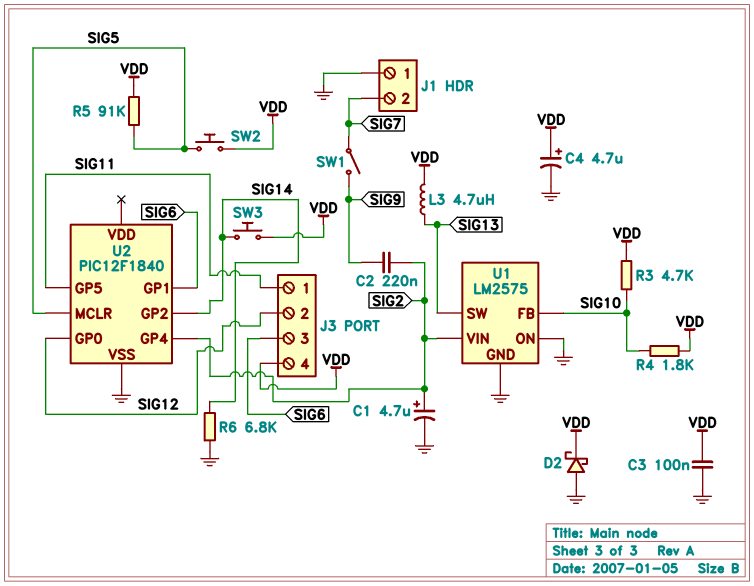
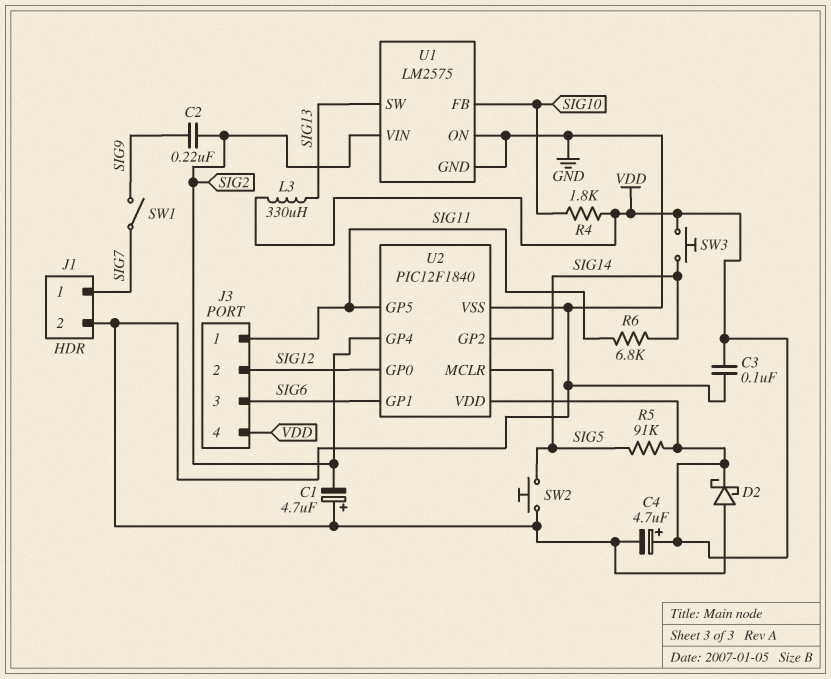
C1: 4.7uF (plus SIG2, minus GND) -> 4.7uF (plus GND, minus SIG2)
J1 pin 1: GND -> SIG7
J1 pin 2: SIG7 -> GND
L3: 4.7uH (SIG13, VDD) -> 330uH (SIG13, VDD)
R3: 4.7k (SIG10, VDD) -> none
R6: 6.8k (GND, SIG14) -> 6.8k (SIG11, SIG14)
SW2: button (SIG5, VDD) -> button (GND, SIG5)
U2 pin VDD: none -> VDD

